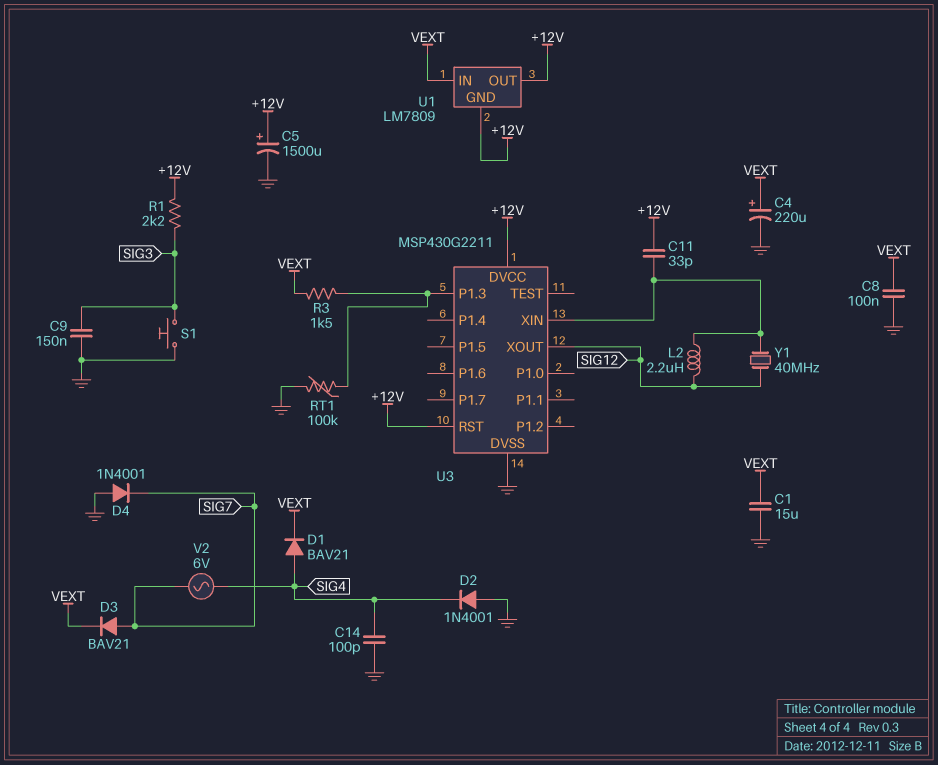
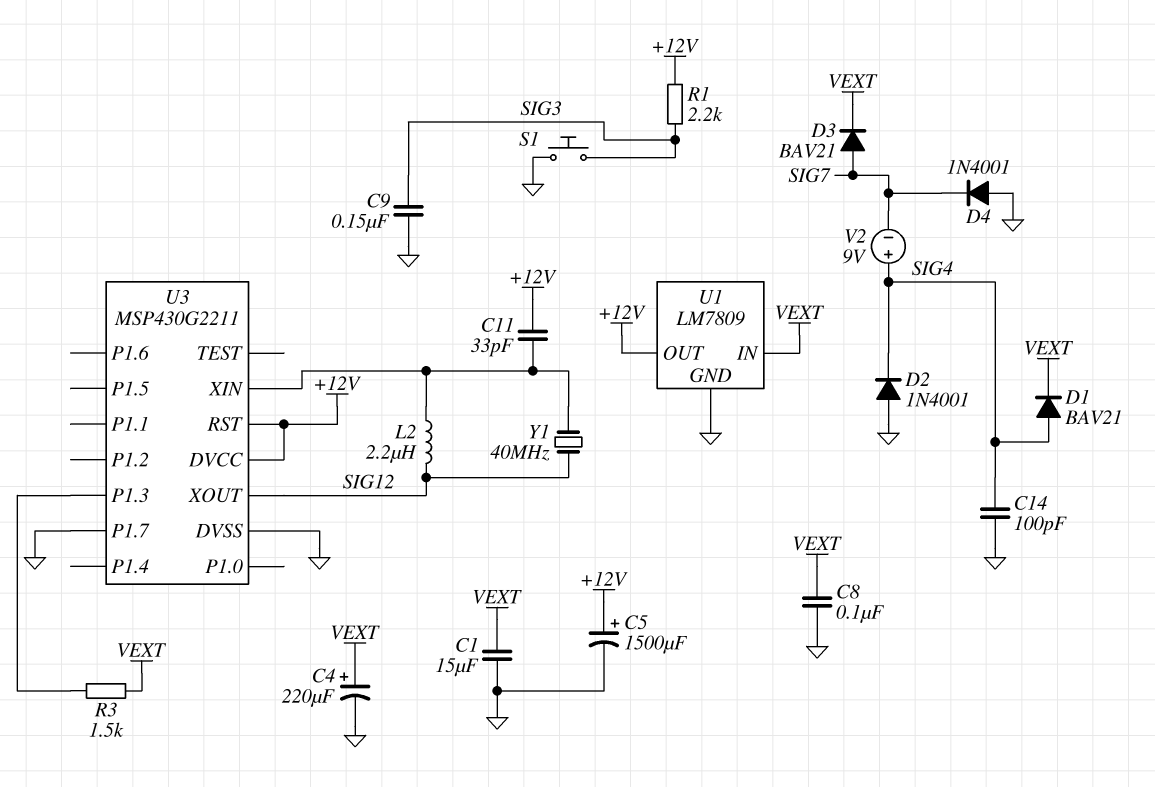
RT1: 100k (GND, U3/P1.3) -> none
U1 pin GND: +12V -> GND
U3 pin P1.7: none -> GND
V2: AC 6V (SIG4, SIG7) -> 9V (plus SIG4, minus SIG7)

